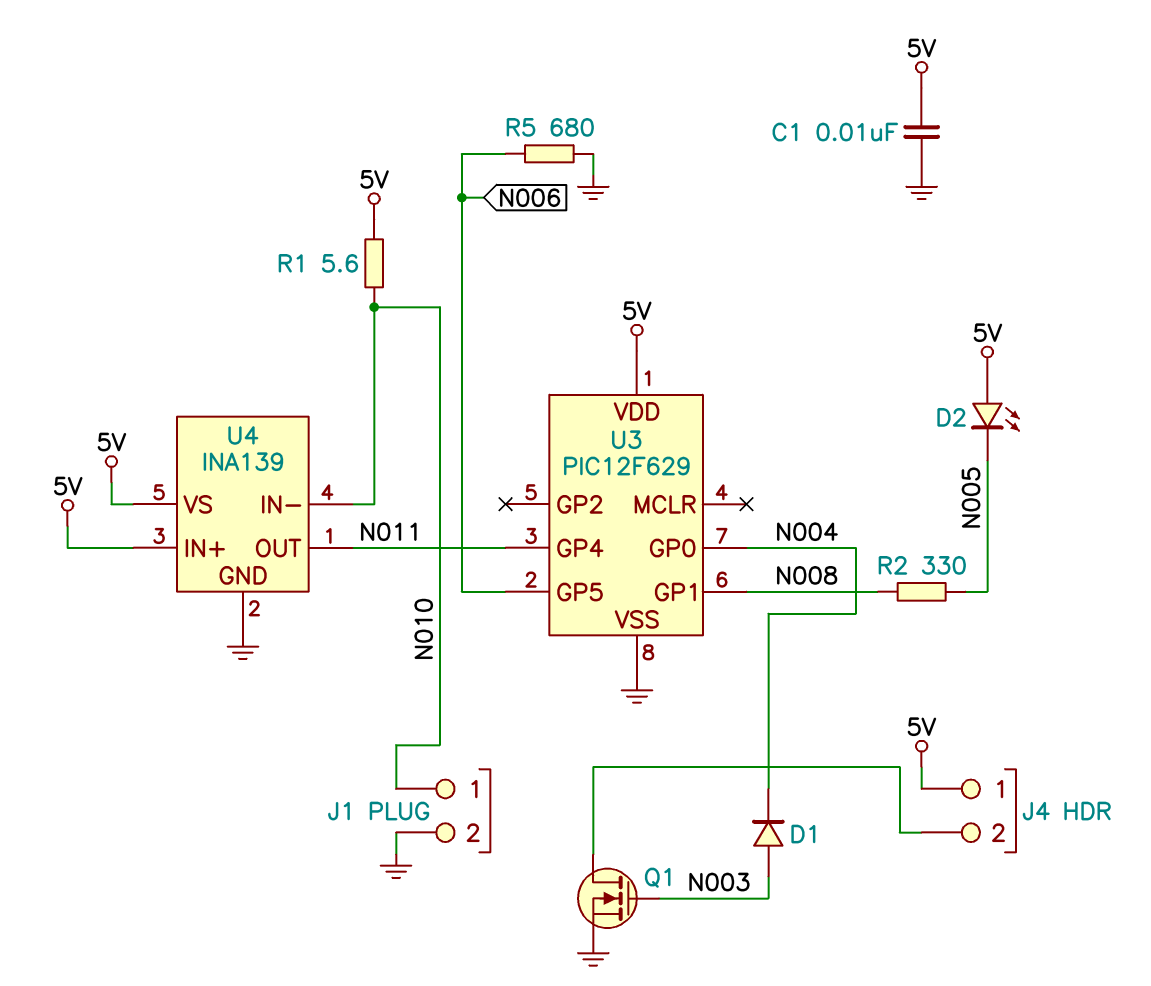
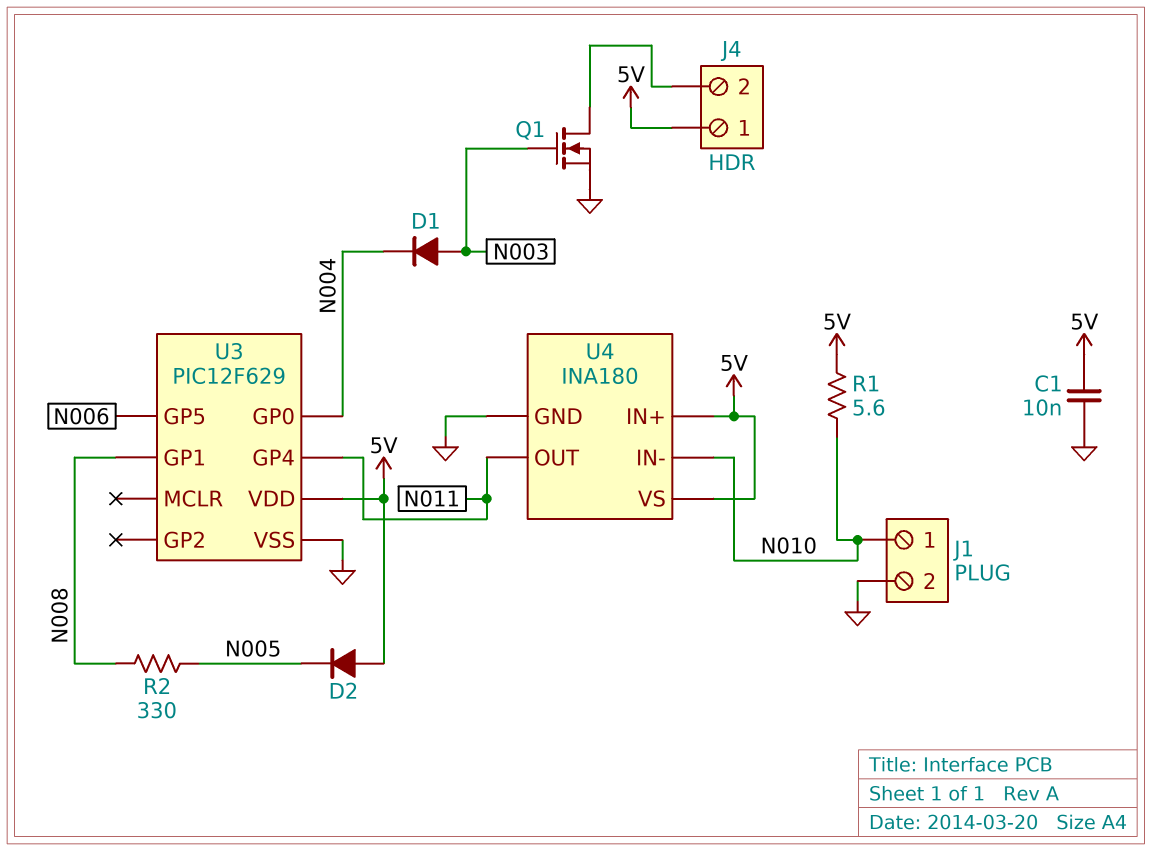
D2: LED (A 5V, K N005) -> diode (A 5V, K N005)
R5: 680 (GND, N006) -> none
U4: INA139 -> INA180

